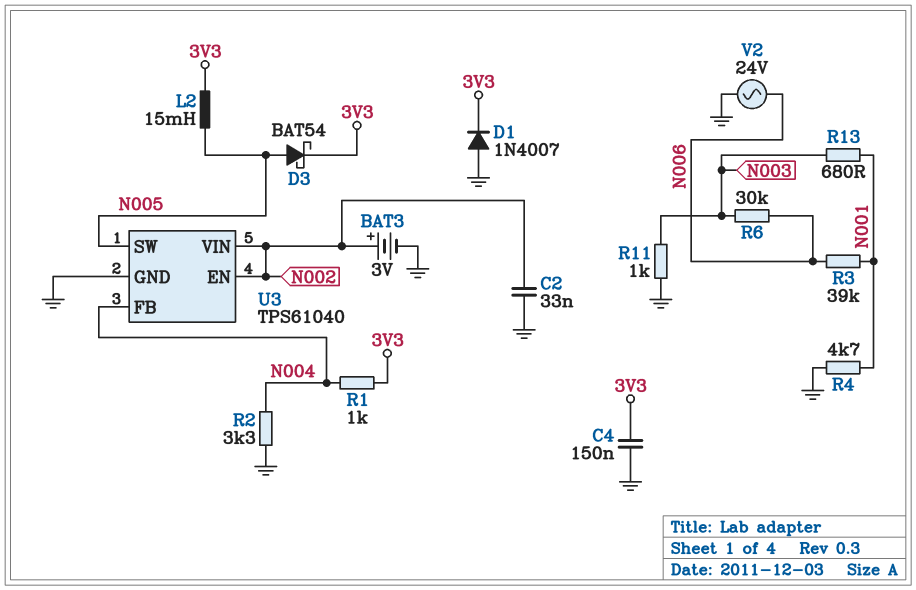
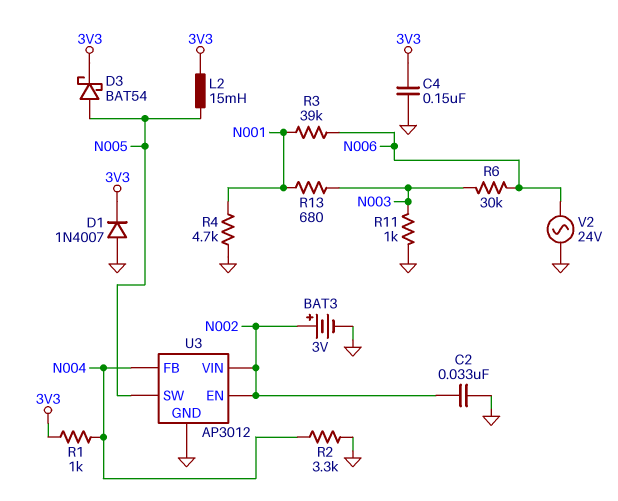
U3: TPS61040 -> AP3012

